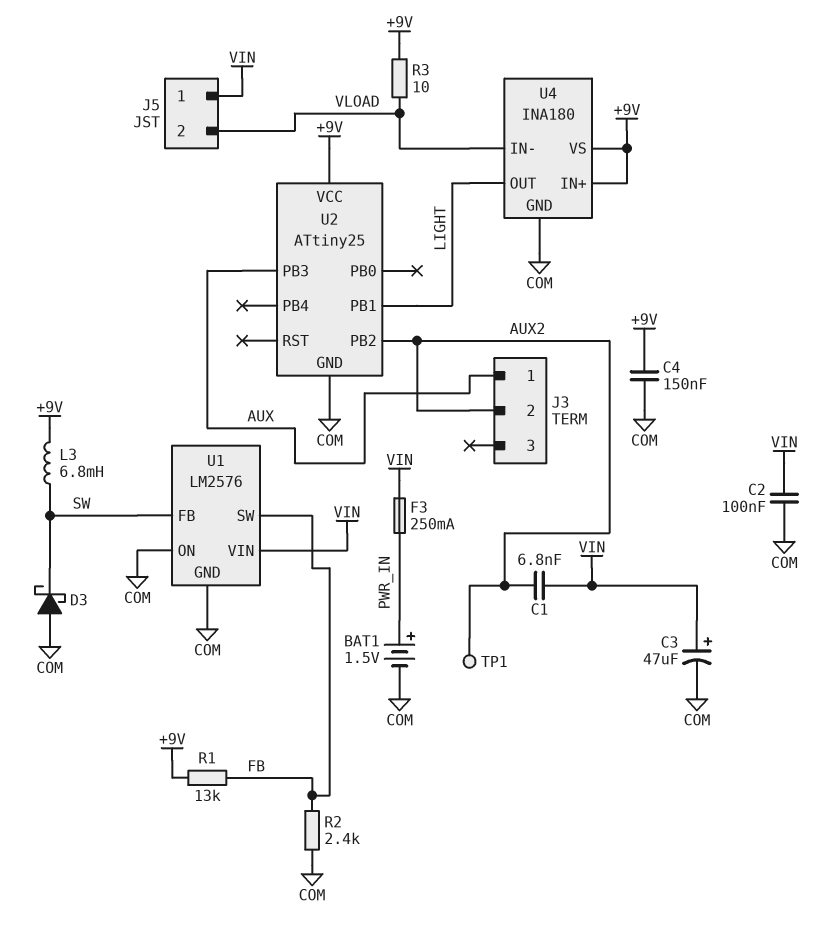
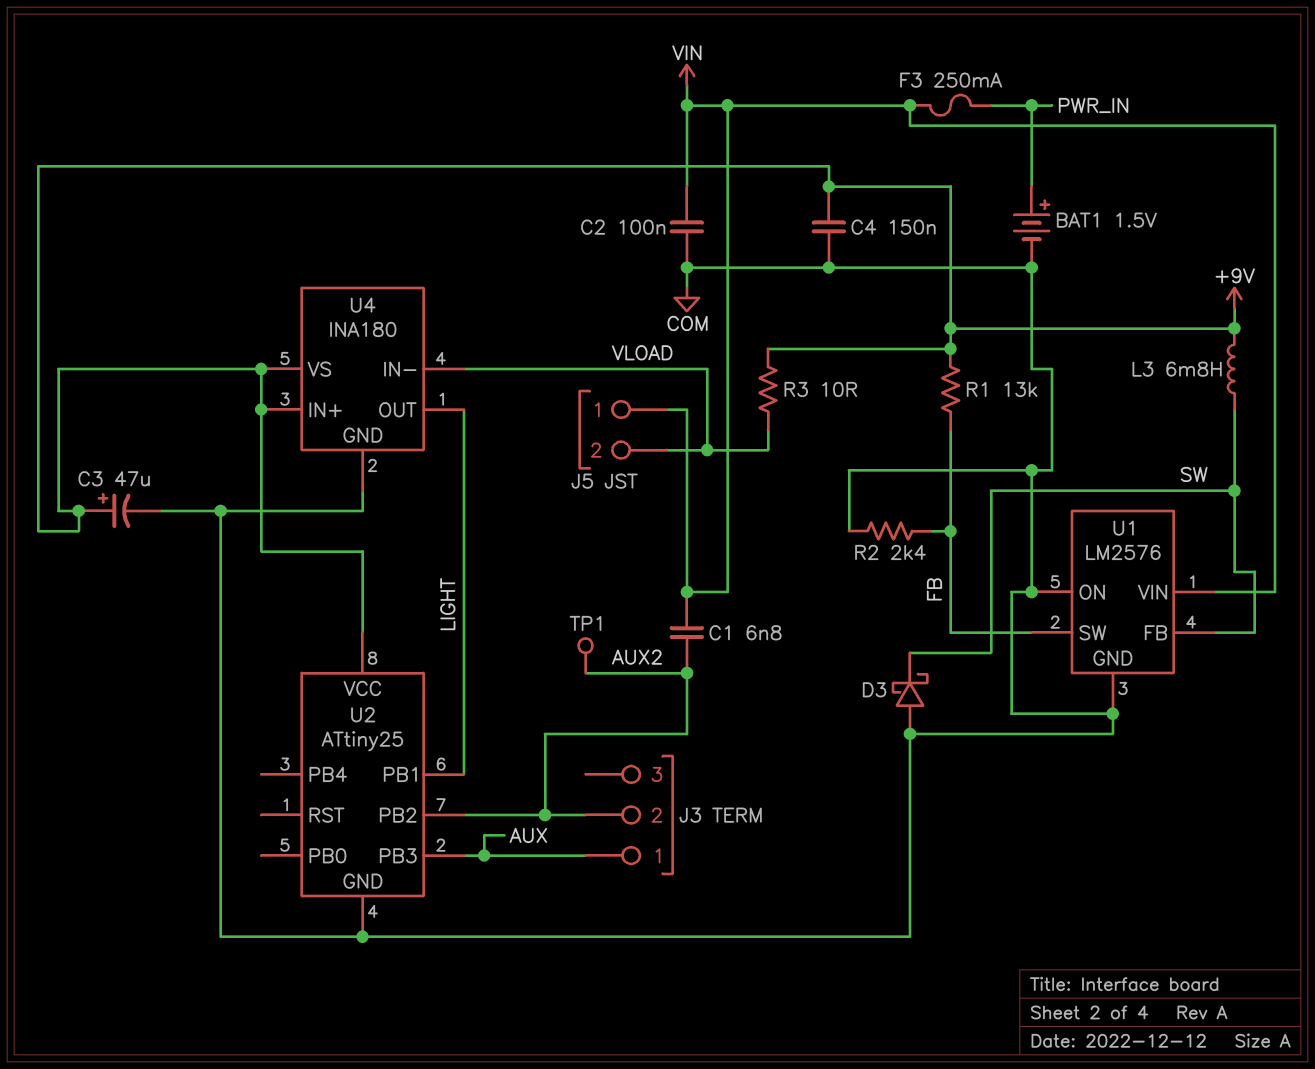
C3: 47uF (plus VIN, minus COM) -> 47uF (plus +9V, minus COM)

